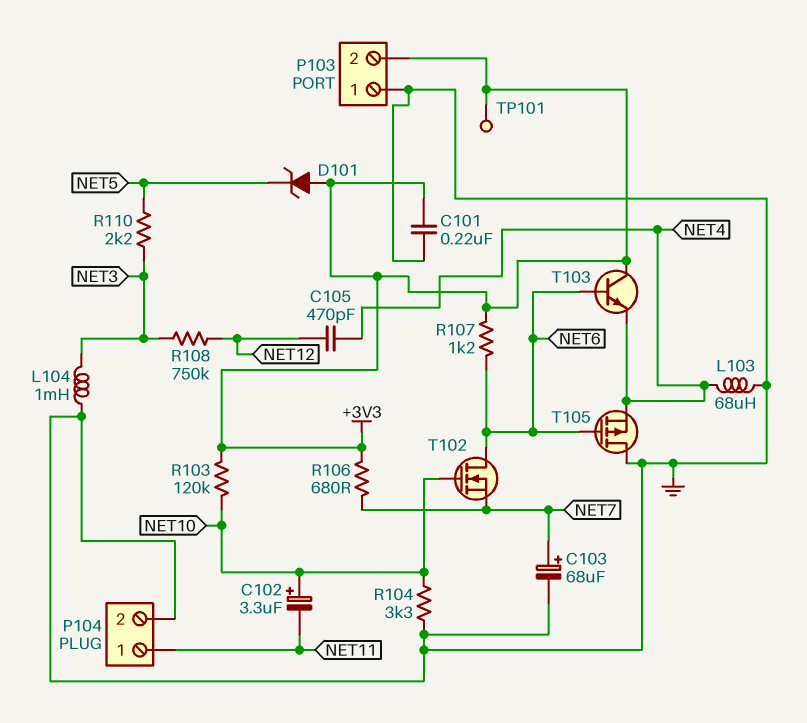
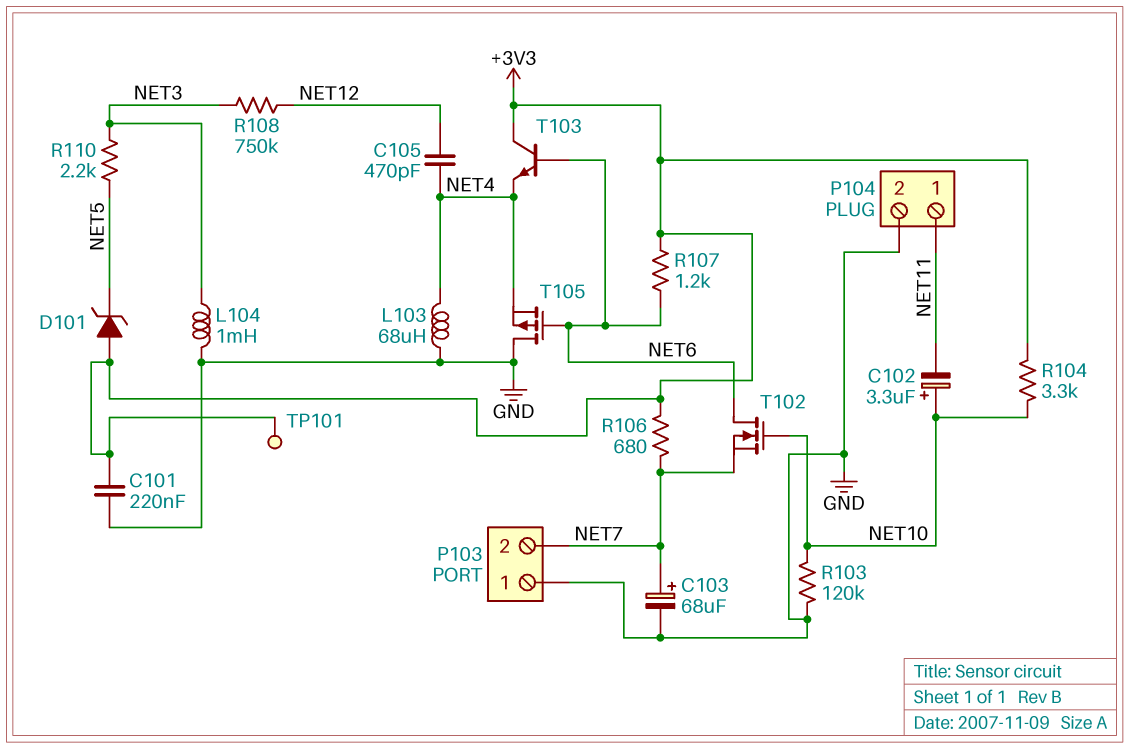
P103 pin 2: +3V3 -> NET7
R103: 120k (+3V3, NET10) -> 120k (GND, NET10)
R104: 3.3k (GND, NET10) -> 3.3k (+3V3, NET10)

